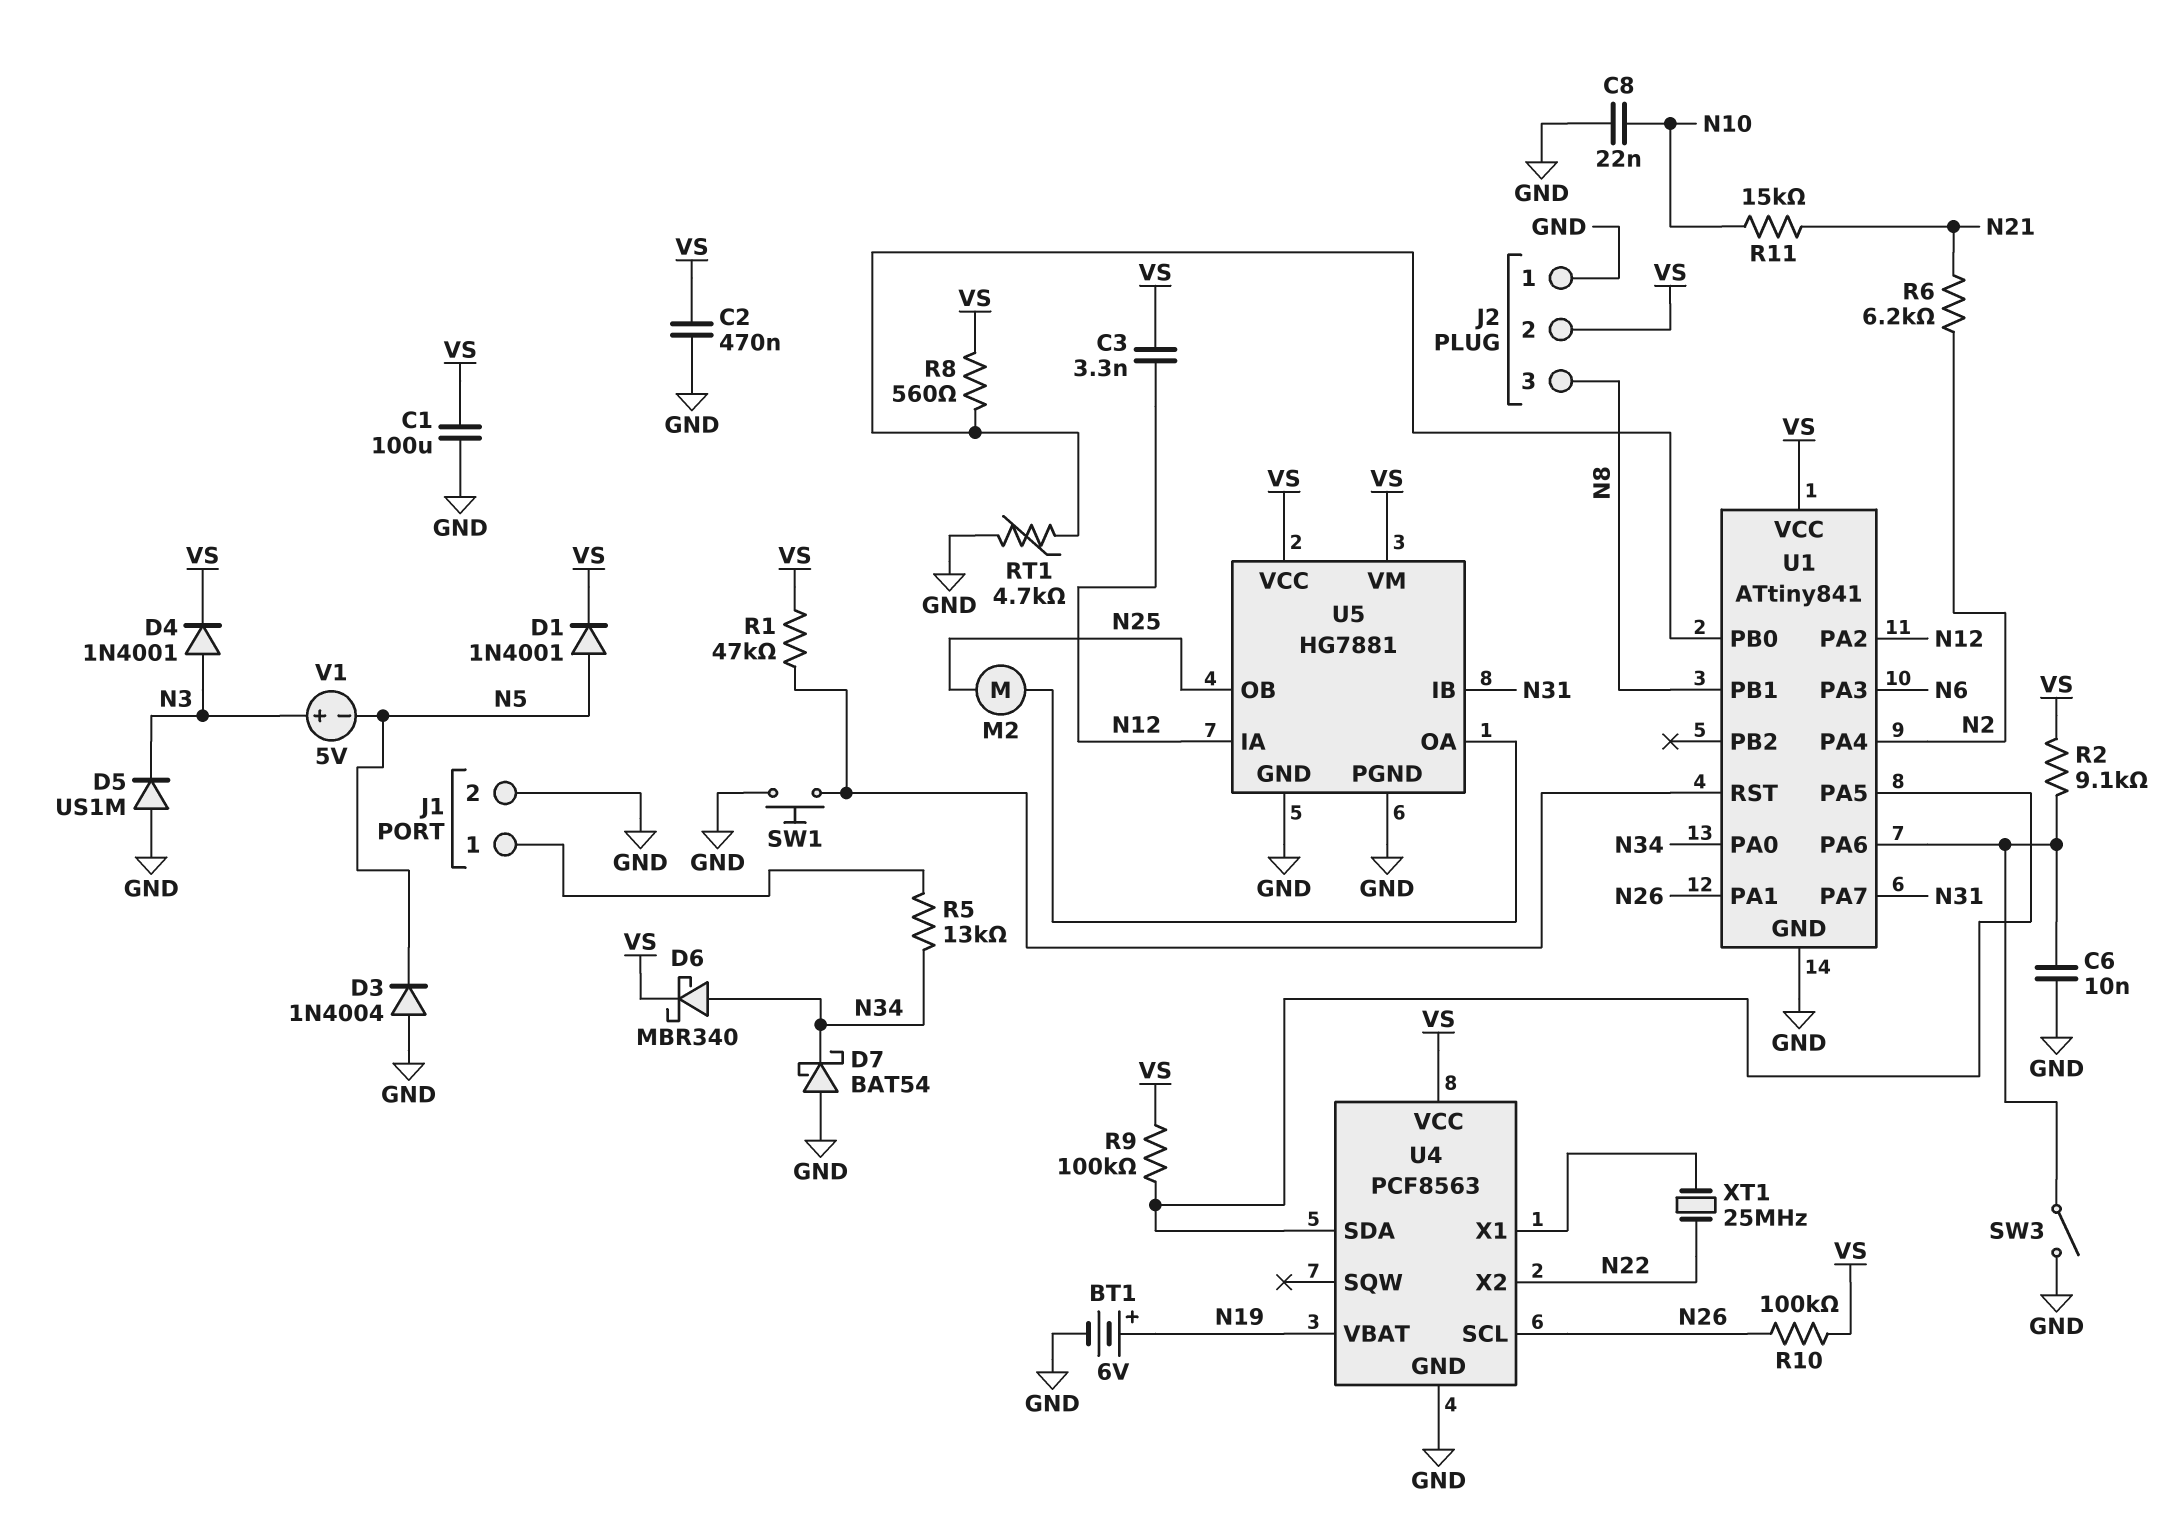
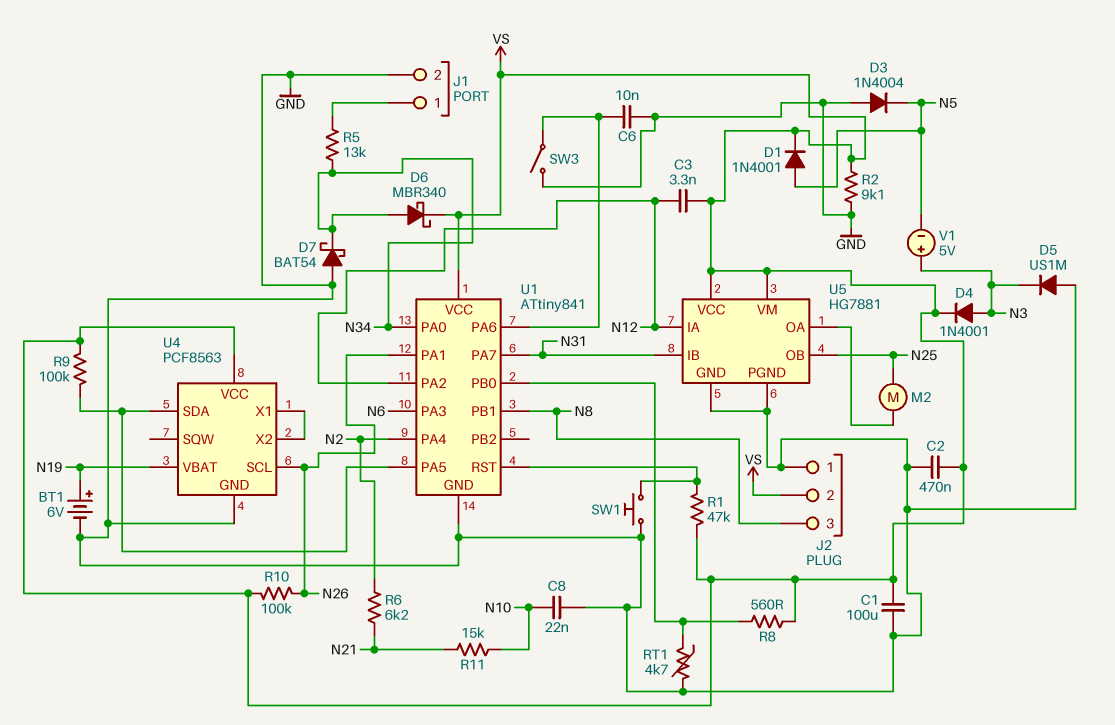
R2: 9.1k (U1/PA6, VS) -> 9.1k (GND, VS)
U4 pin X2: N22 -> U4/X1
XT1: 25MHz (N22, U4/X1) -> none

